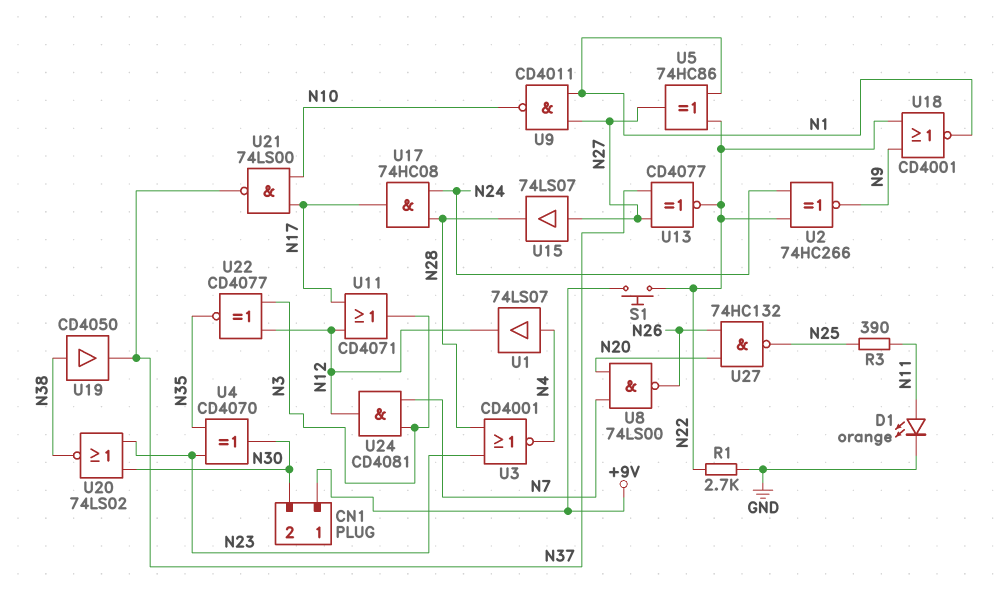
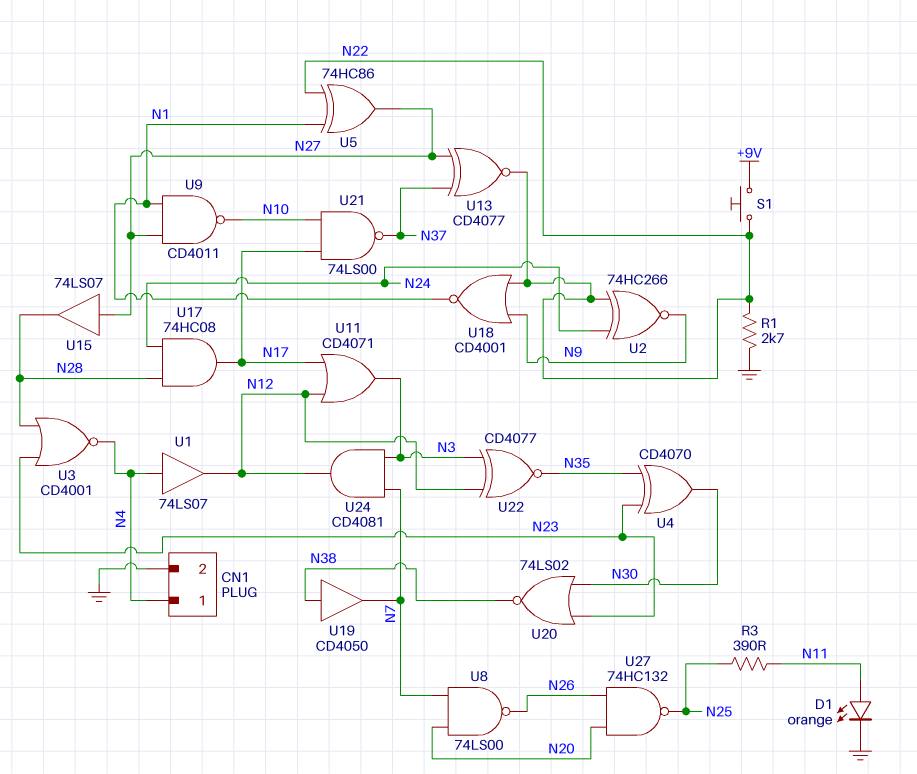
CN1 pin 1: +9V -> N4
CN1 pin 2: N30 -> GND
U19: buffer CD4050 (in N38, out N37) -> buffer CD4050 (in N38, out N7)

